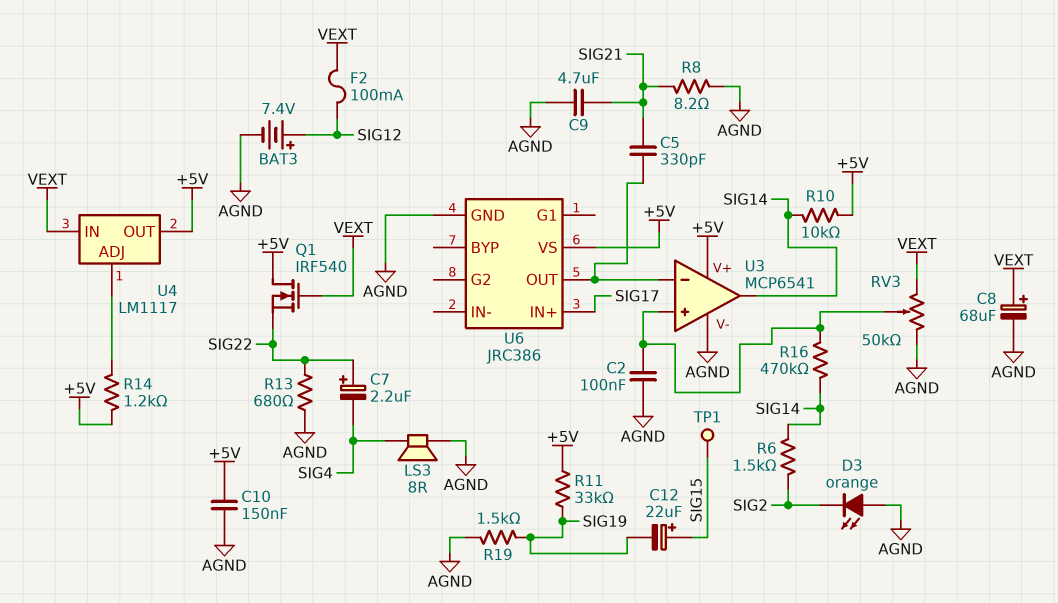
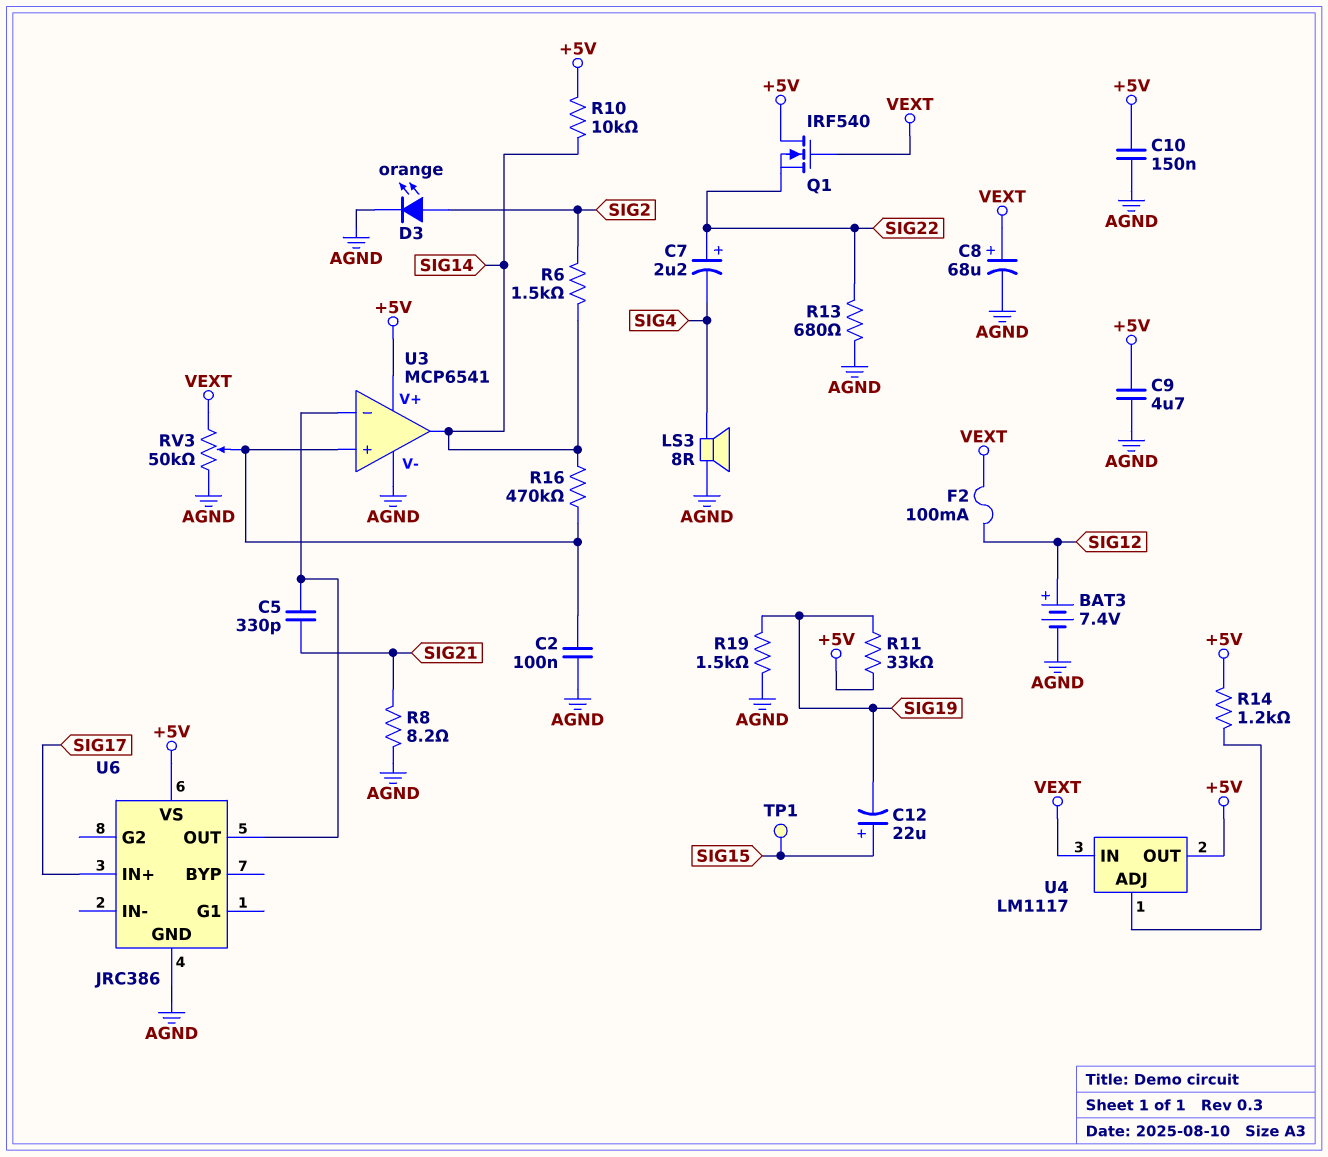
C9: 4.7uF (AGND, SIG21) -> 4.7uF (+5V, AGND)
D3: LED orange (A AGND, K SIG2) -> LED orange (A SIG2, K AGND)

